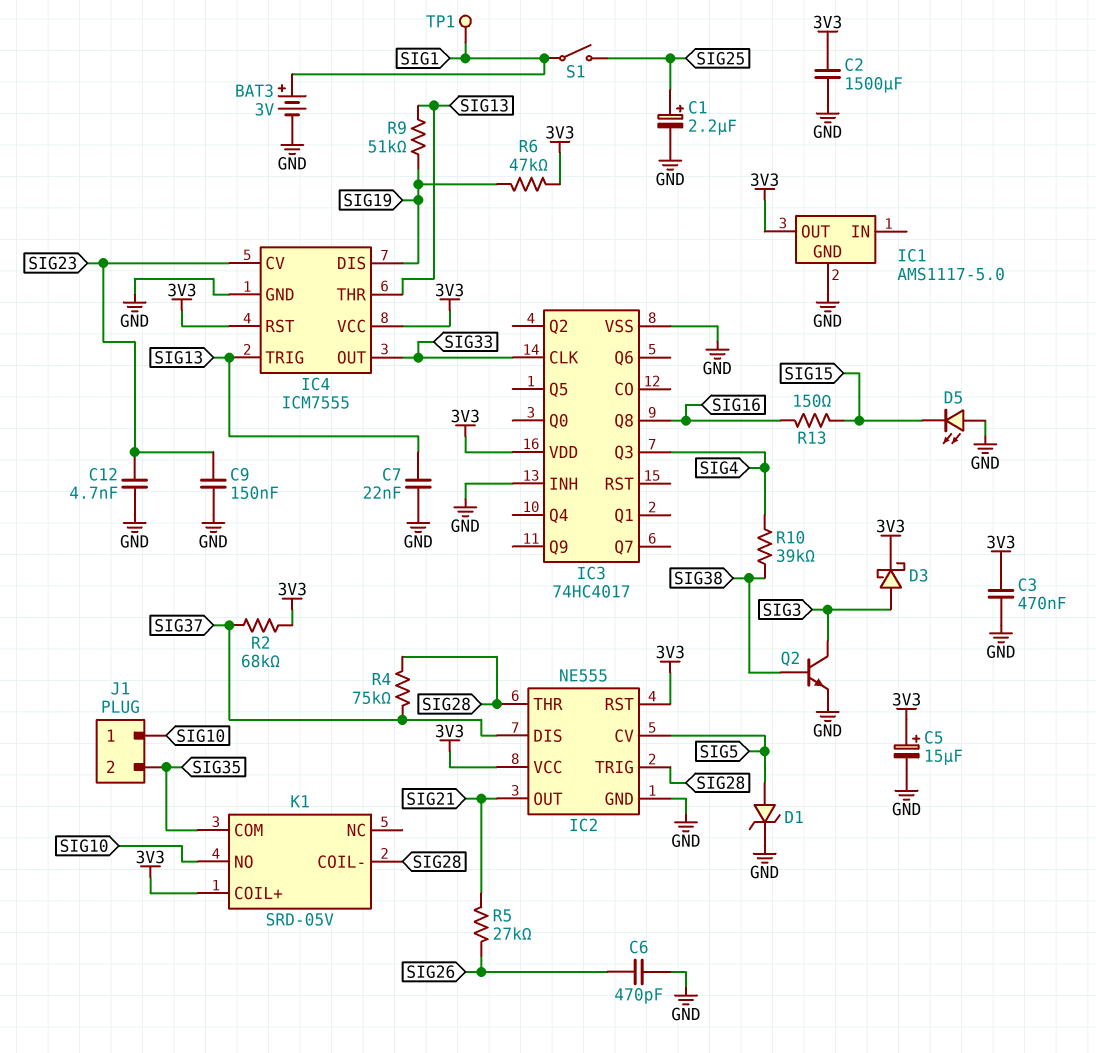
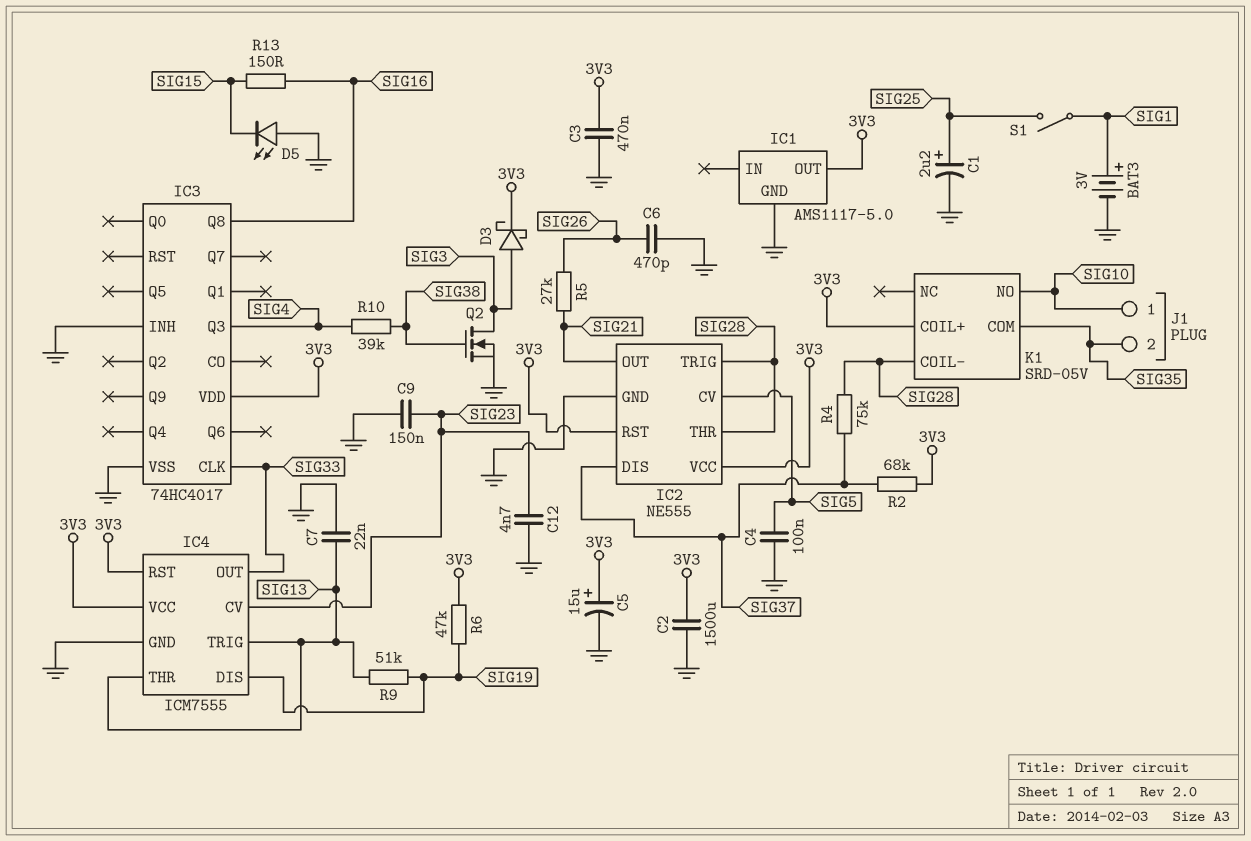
C4: none -> 100nF (GND, SIG5)
D1: zener (A SIG5, K GND) -> none
Q2: NPN (B SIG38, C SIG3, E GND) -> NMOS (G SIG38, D SIG3, S GND)
TP1: test point (SIG1) -> none

